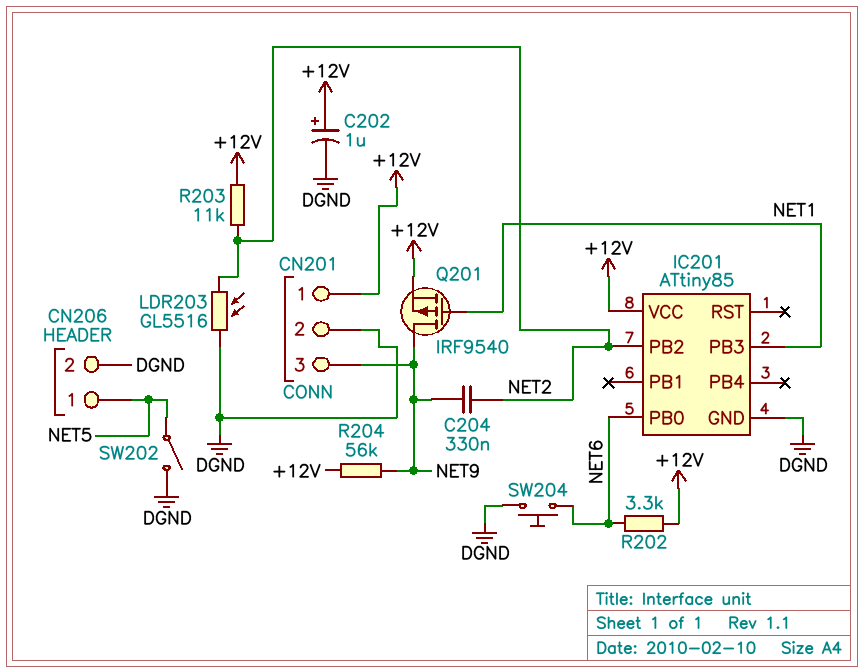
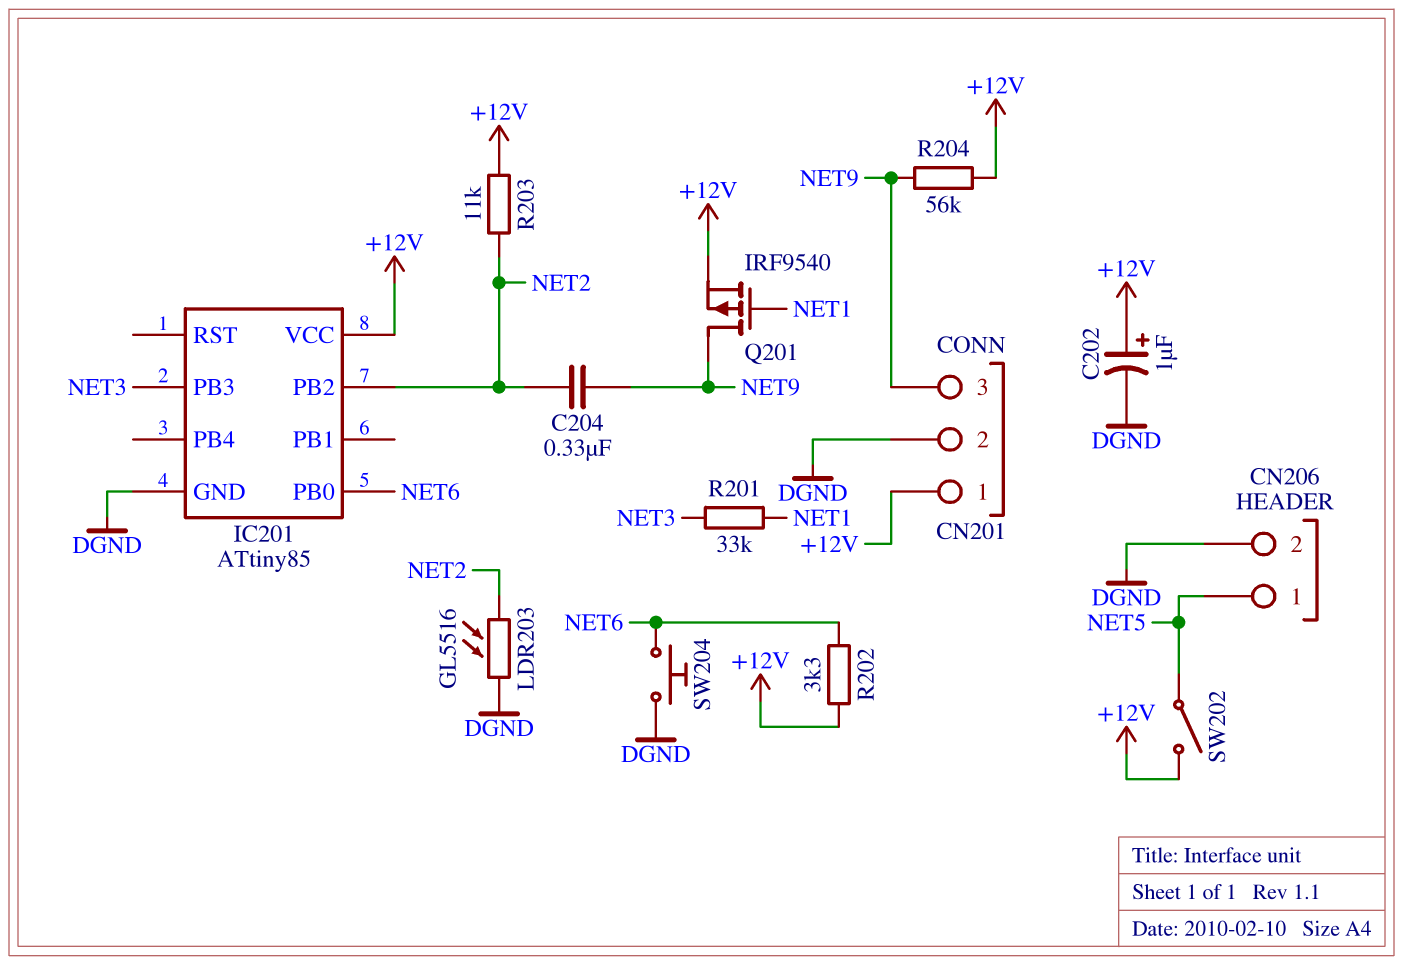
IC201 pin PB3: NET1 -> NET3
R201: none -> 33k (NET1, NET3)
SW202: switch (DGND, NET5) -> switch (+12V, NET5)

